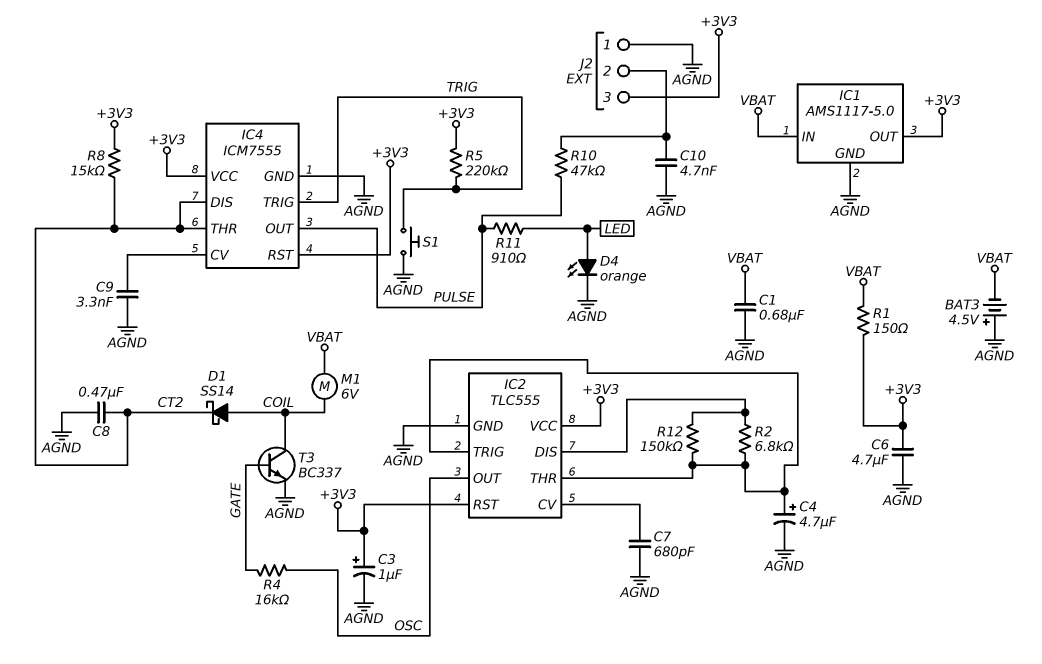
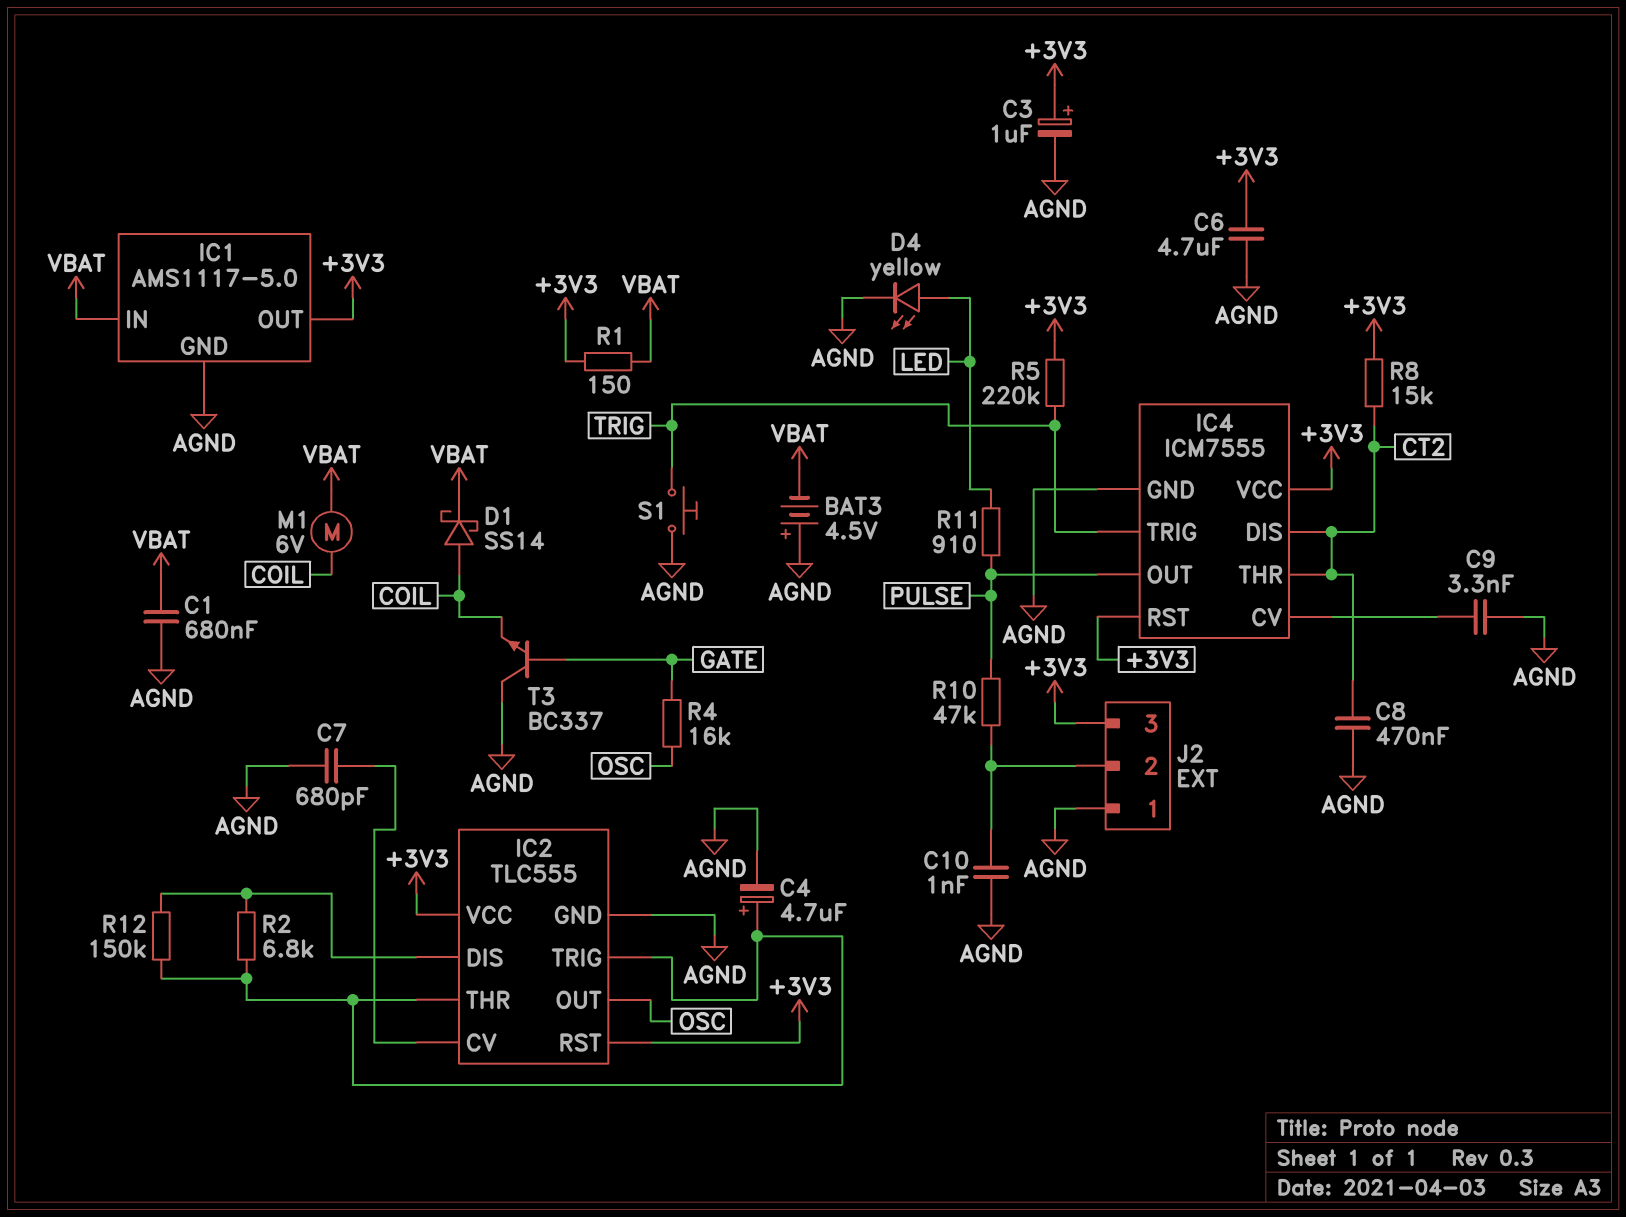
C10: 4.7nF (AGND, J2/2) -> 1nF (AGND, J2/2)
D1: schottky SS14 (A COIL, K CT2) -> schottky SS14 (A COIL, K VBAT)
D4: LED orange (A LED, K AGND) -> LED yellow (A LED, K AGND)
T3: NPN BC337 (B GATE, C COIL, E AGND) -> NPN BC337 (B GATE, C AGND, E COIL)

